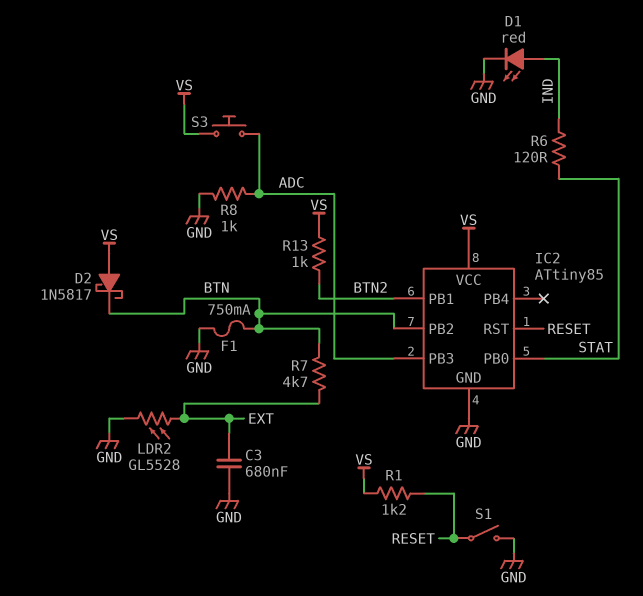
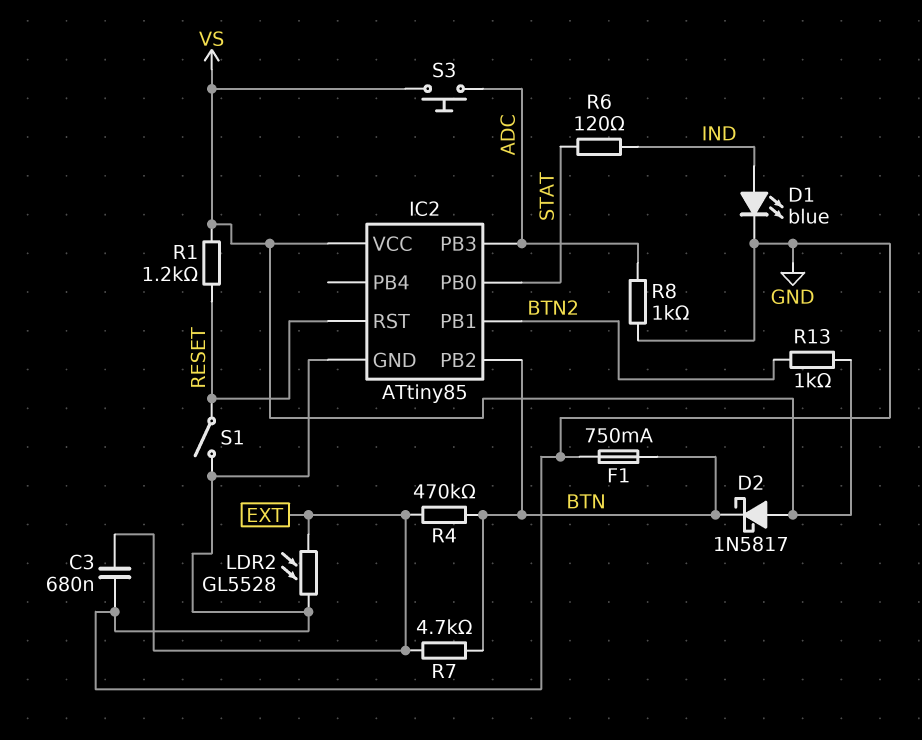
D1: LED red (A IND, K GND) -> LED blue (A IND, K GND)
R4: none -> 470k (BTN, EXT)

